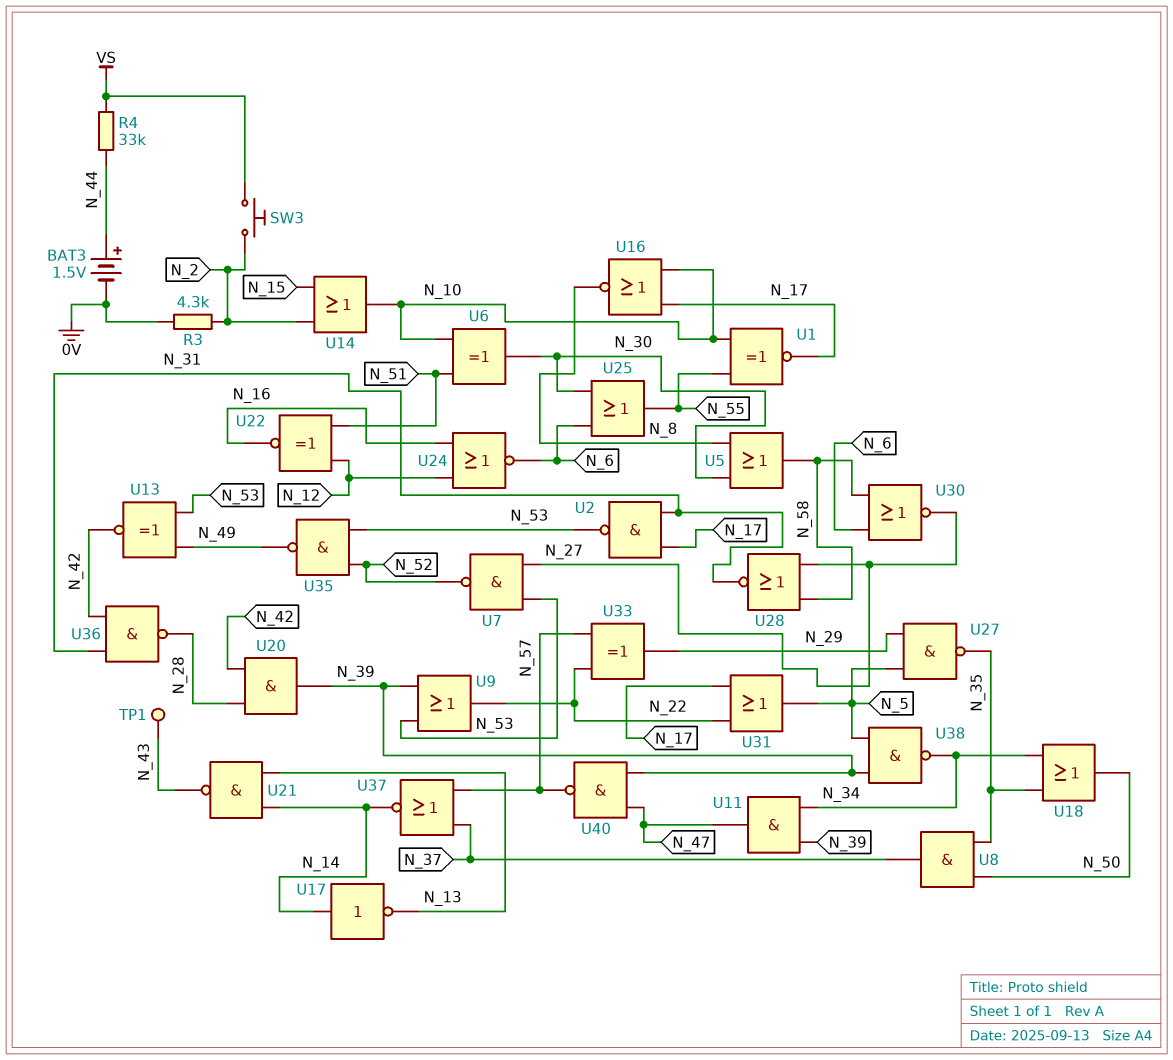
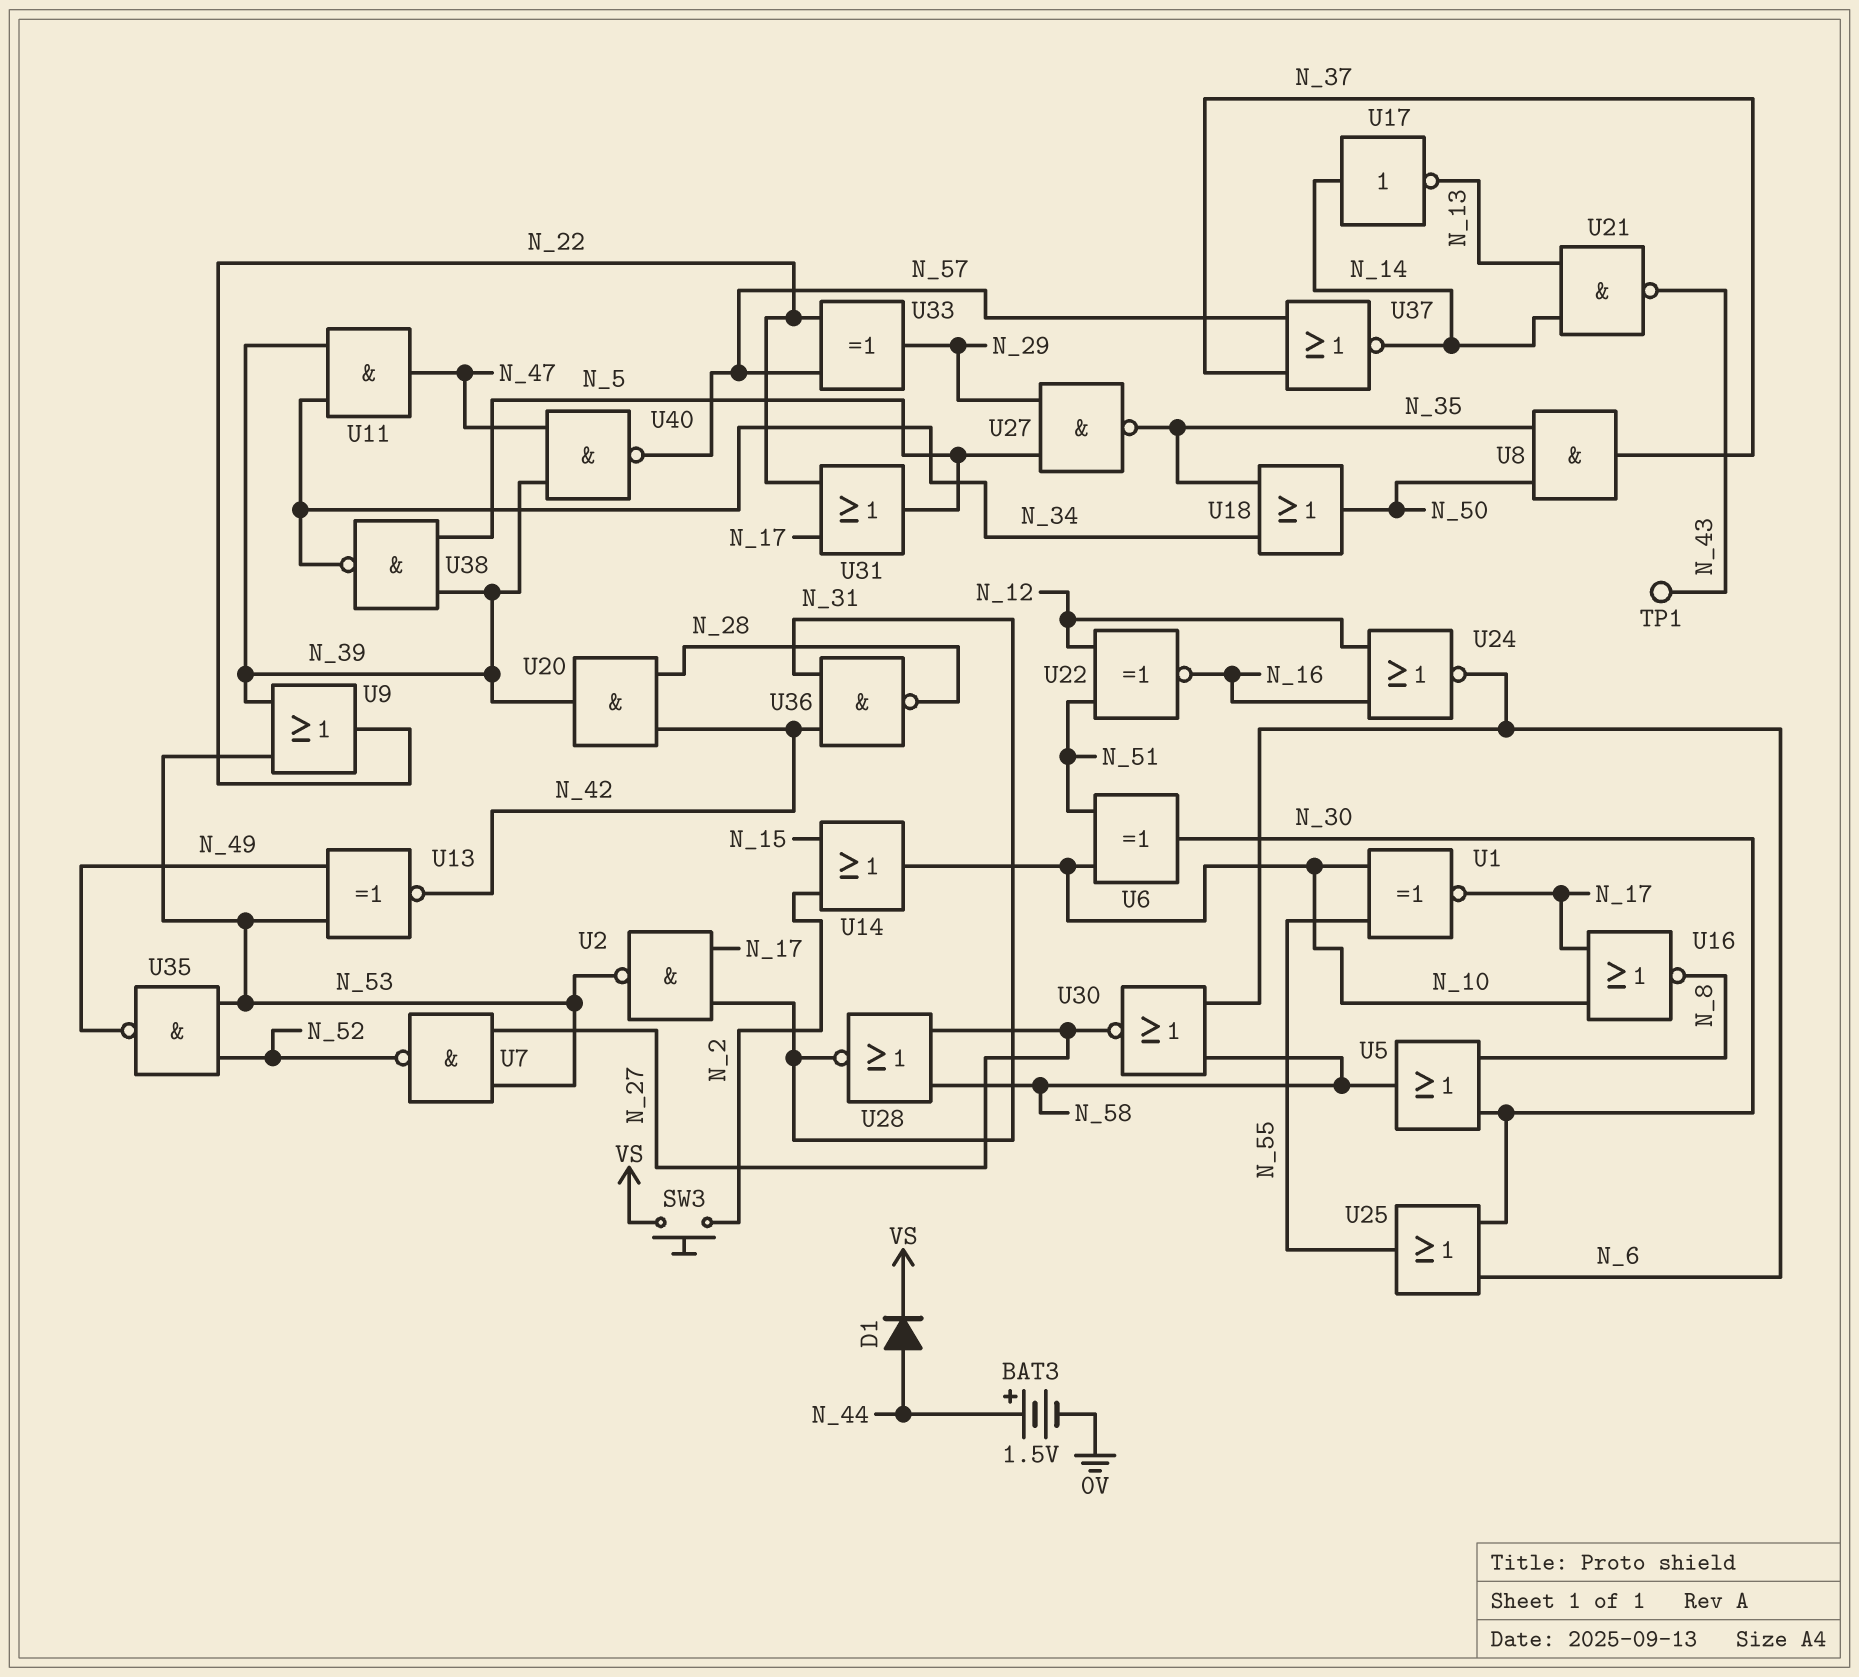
D1: none -> diode (A N_44, K VS)
R3: 4.3k (0V, N_2) -> none
R4: 33k (N_44, VS) -> none

